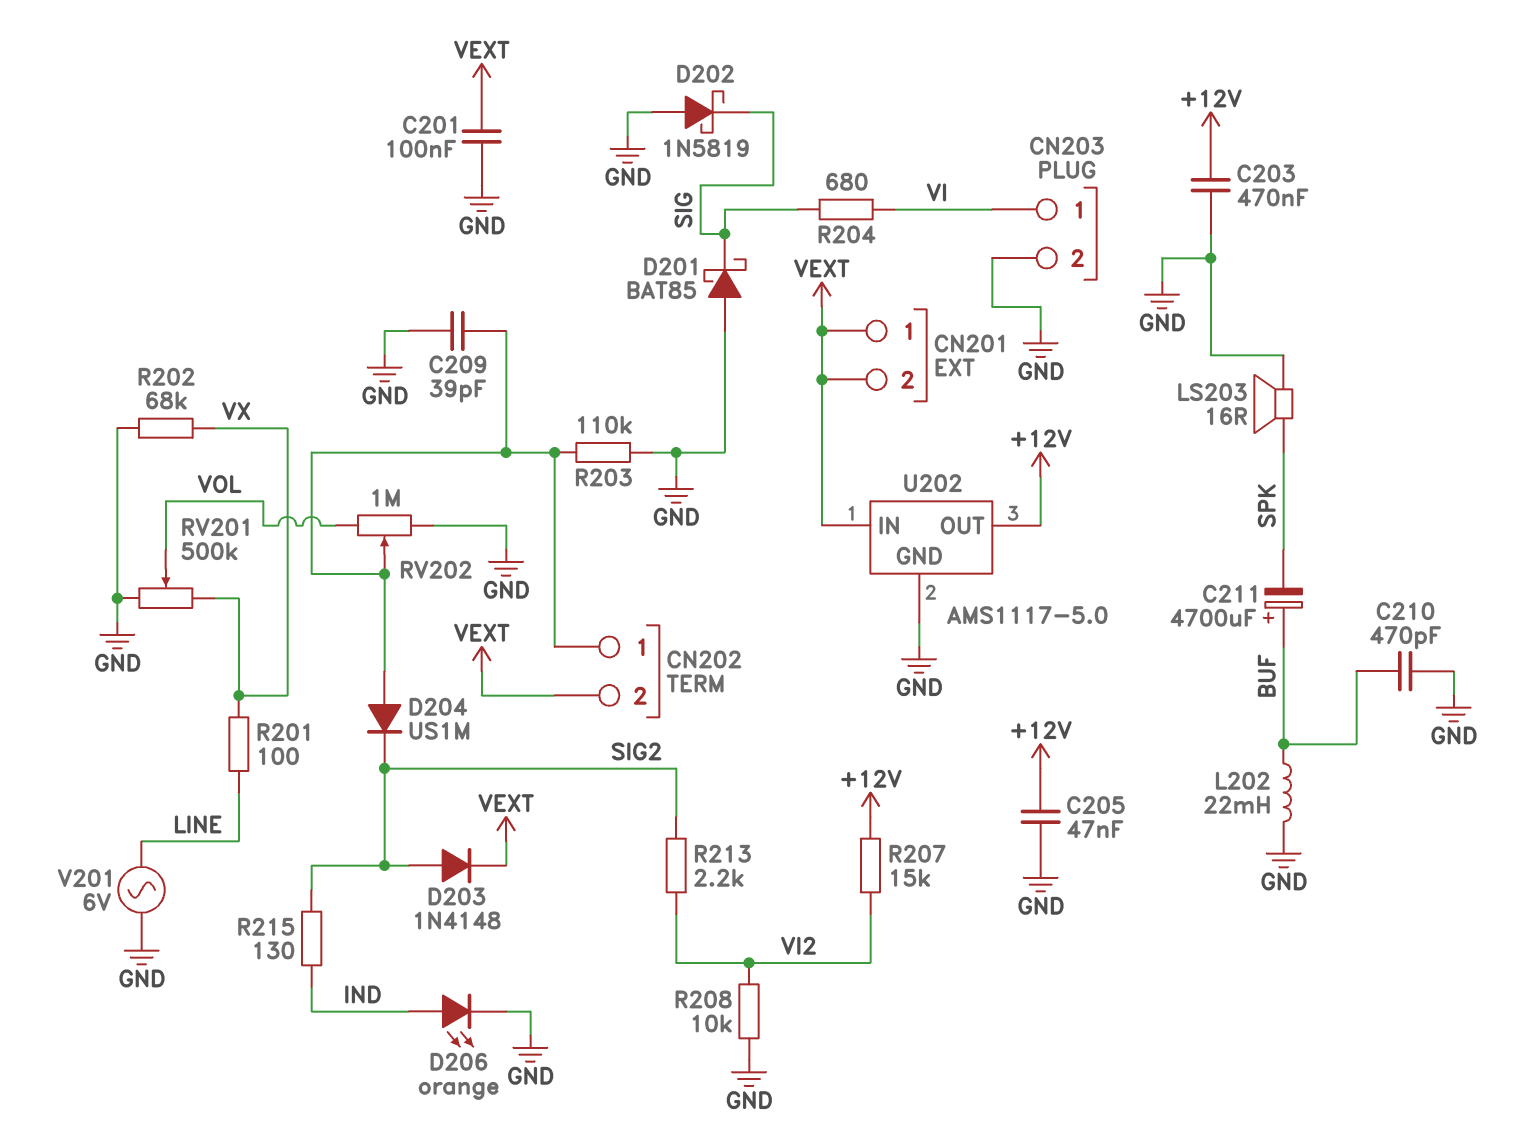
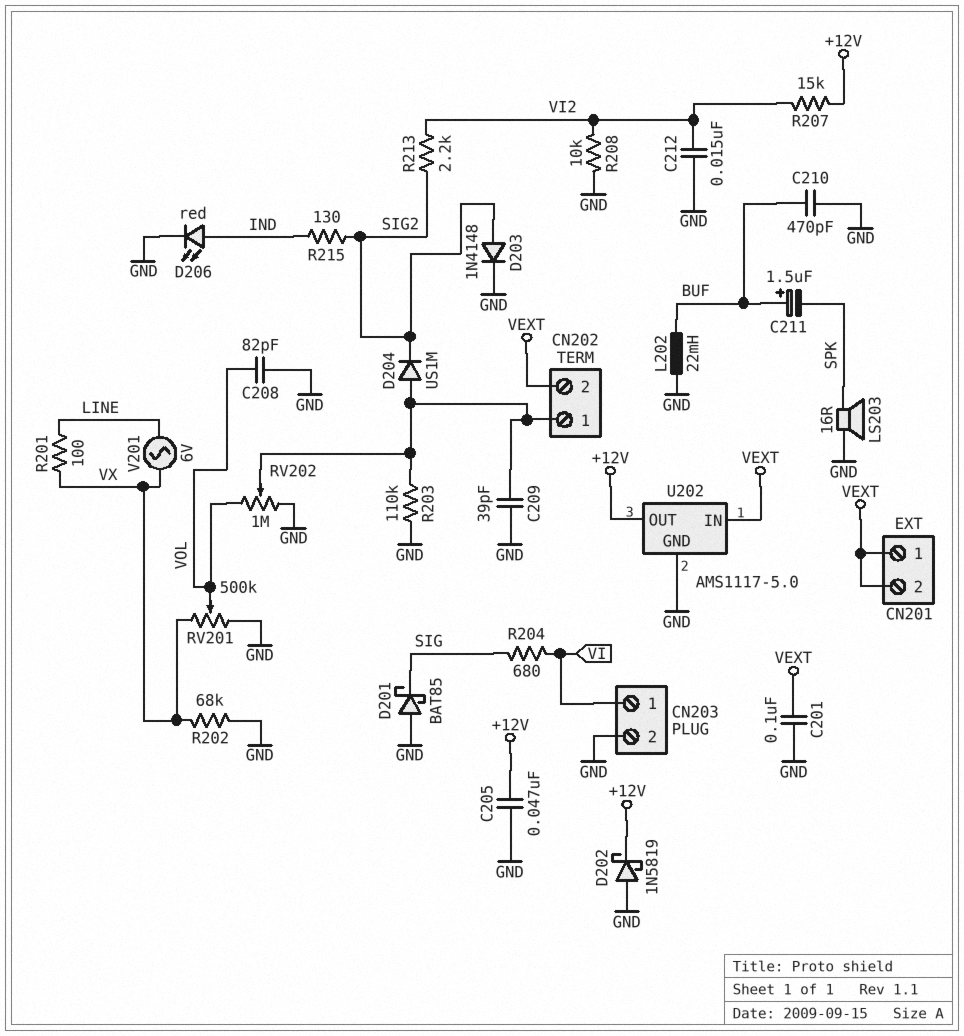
C203: 470nF (+12V, GND) -> none
C208: none -> 82pF (GND, VOL)
C211: 4700uF (plus BUF, minus SPK) -> 1.5uF (plus BUF, minus SPK)
C212: none -> 15nF (GND, VI2)
D202: schottky 1N5819 (A GND, K SIG) -> schottky 1N5819 (A GND, K +12V)
D203: diode 1N4148 (A SIG2, K VEXT) -> diode 1N4148 (A SIG2, K GND)
D206: LED orange (A IND, K GND) -> LED red (A IND, K GND)
V201: AC 6V (GND, LINE) -> AC 6V (LINE, VX)

